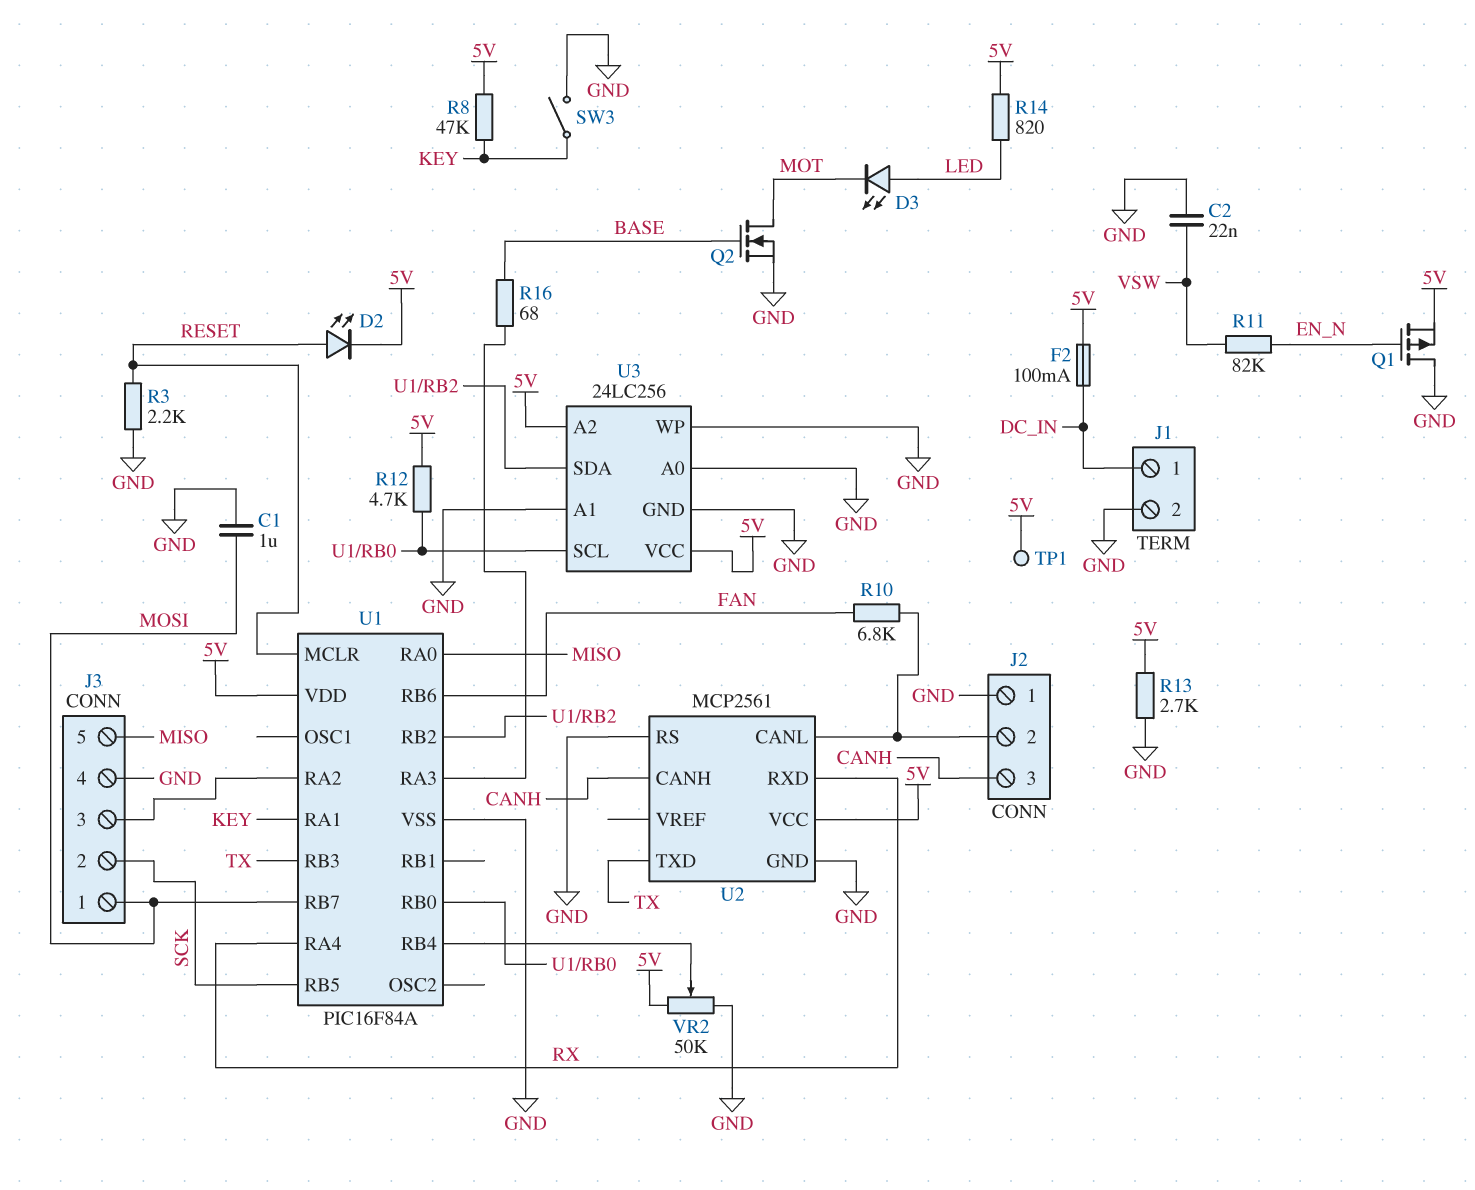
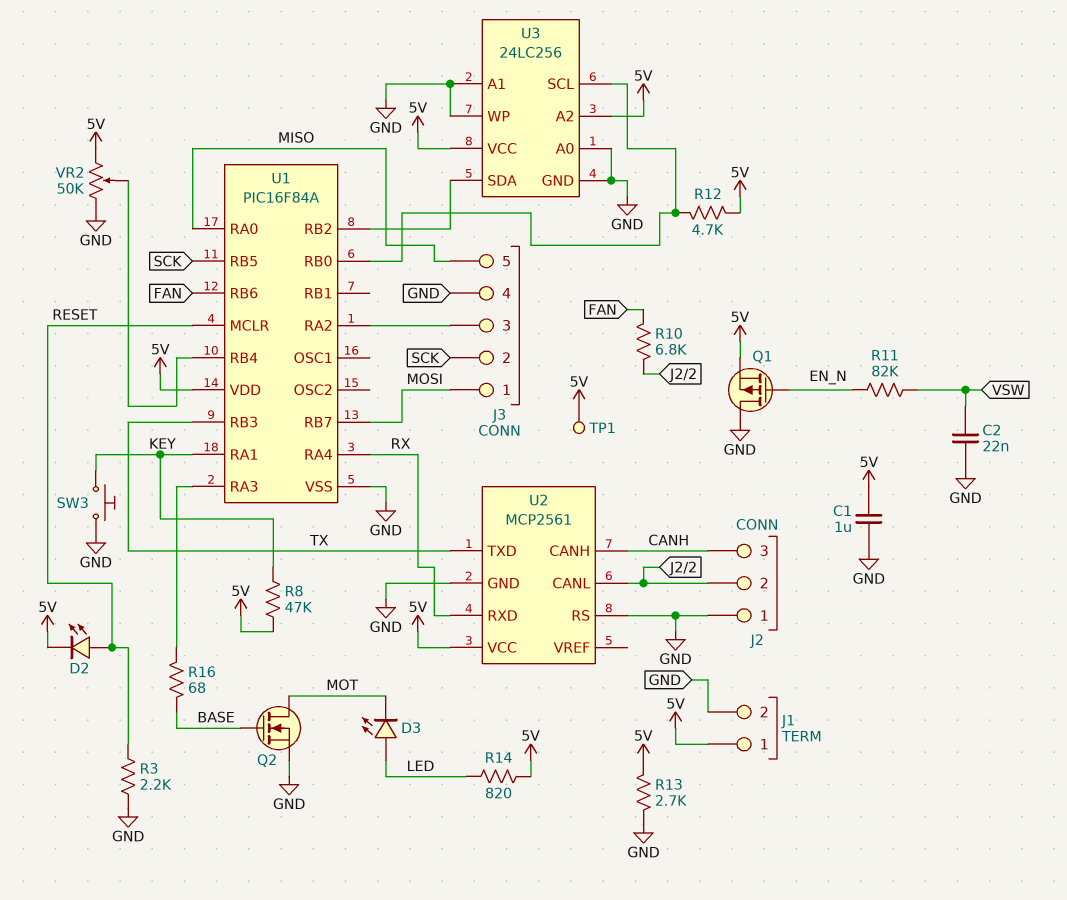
C1: 1uF (GND, MOSI) -> 1uF (5V, GND)
F2: 100mA (5V, DC_IN) -> none
J1 pin 1: DC_IN -> 5V
SW3: switch (GND, KEY) -> button (GND, KEY)

